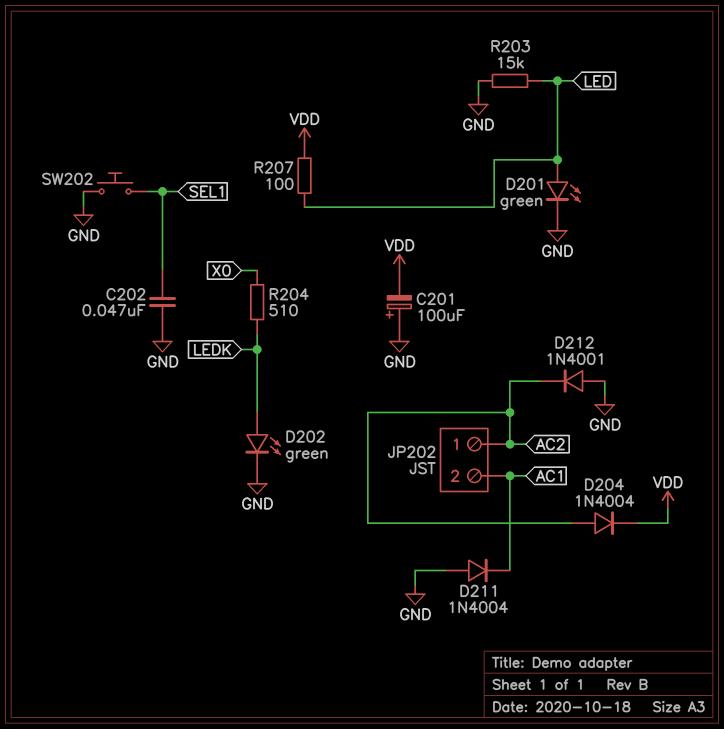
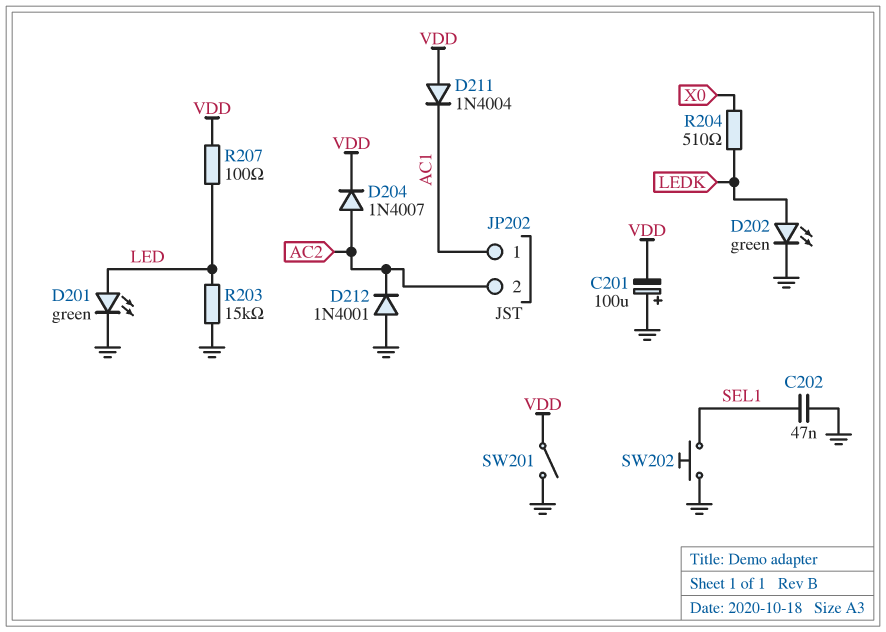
D204: diode 1N4004 (A AC2, K VDD) -> diode 1N4007 (A AC2, K VDD)
D211: diode 1N4004 (A GND, K AC1) -> diode 1N4004 (A VDD, K AC1)
JP202 pin 1: AC2 -> AC1
JP202 pin 2: AC1 -> AC2
SW201: none -> switch (GND, VDD)

